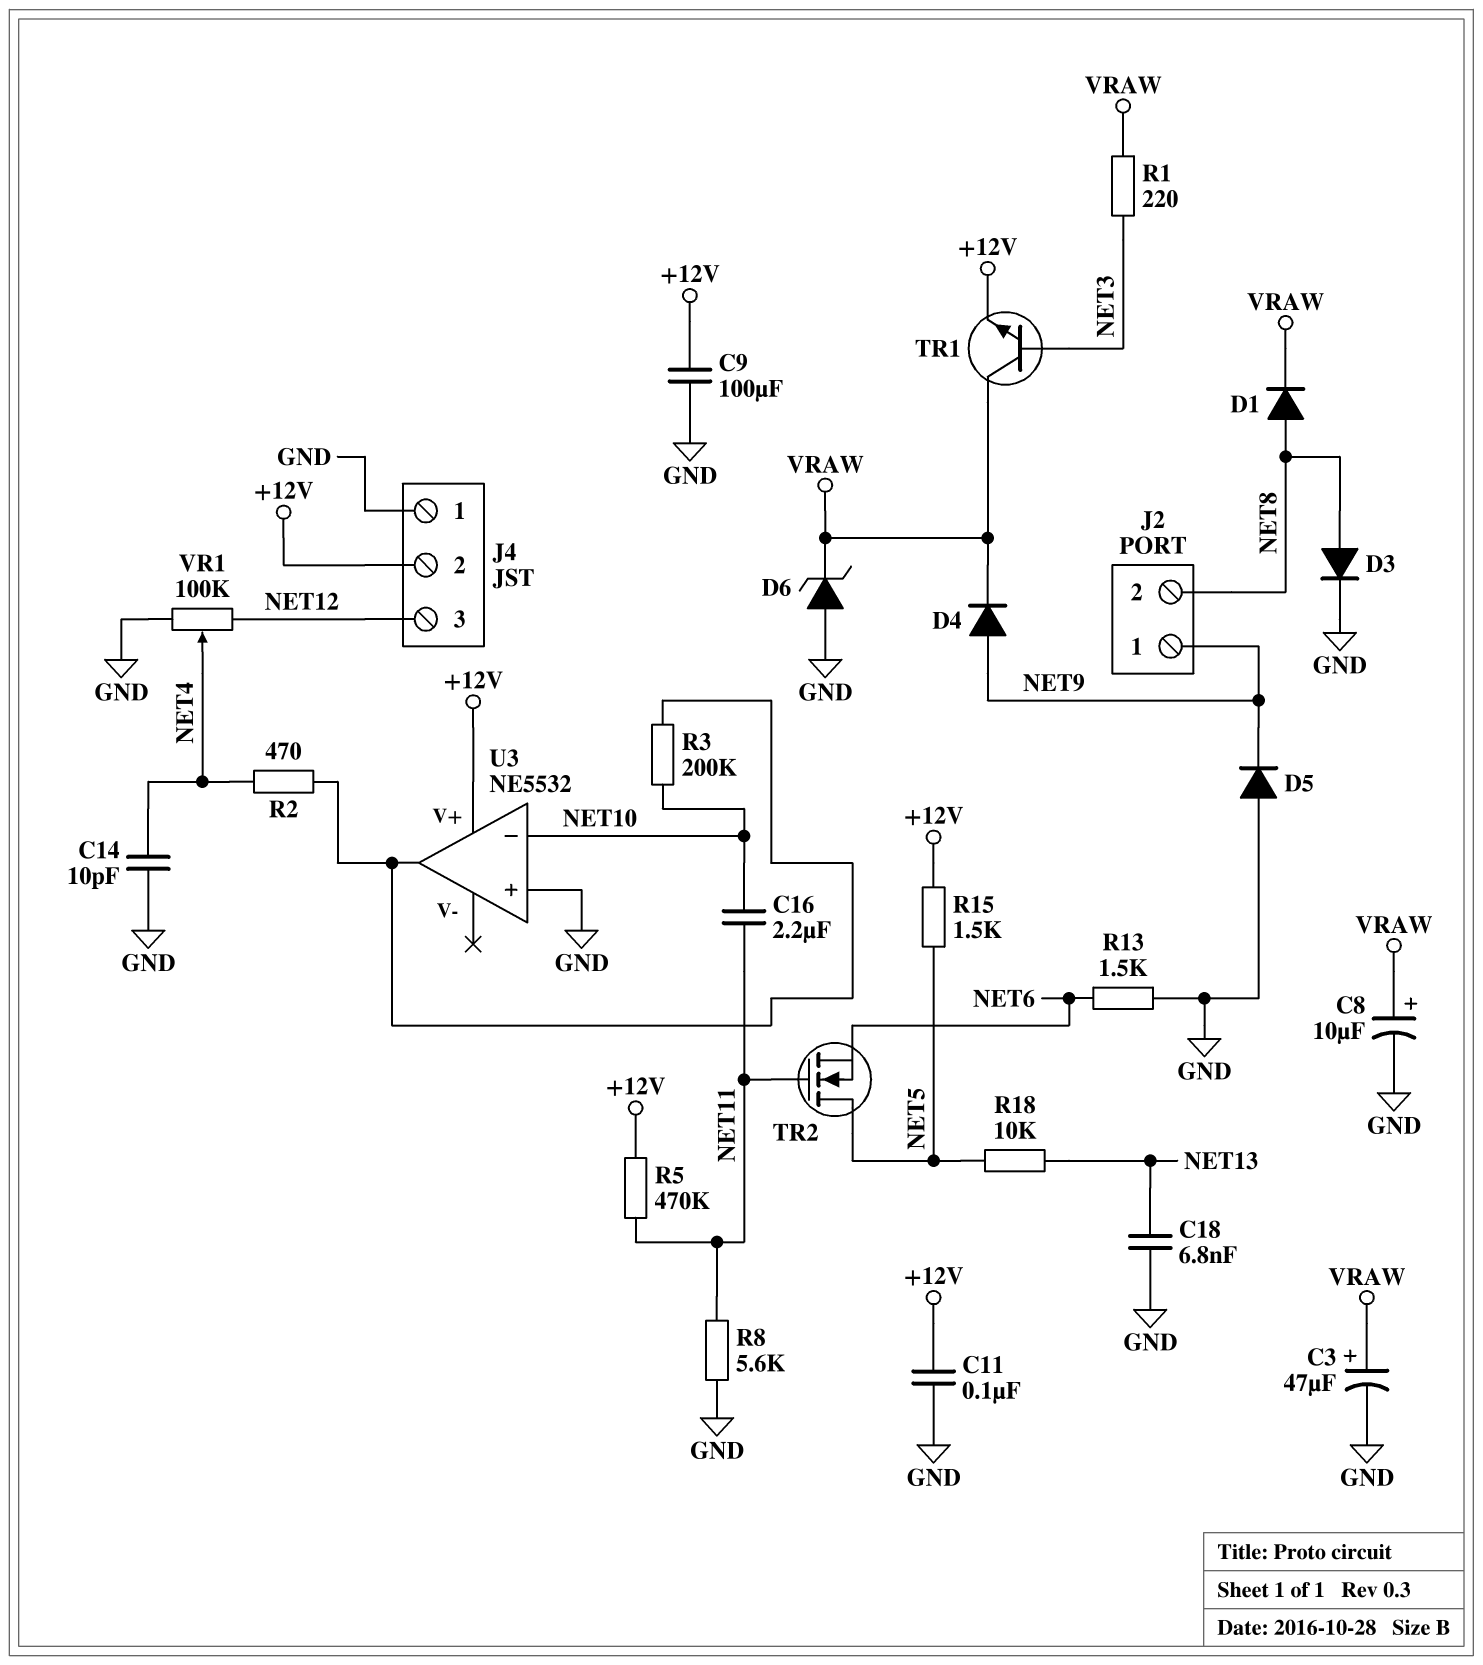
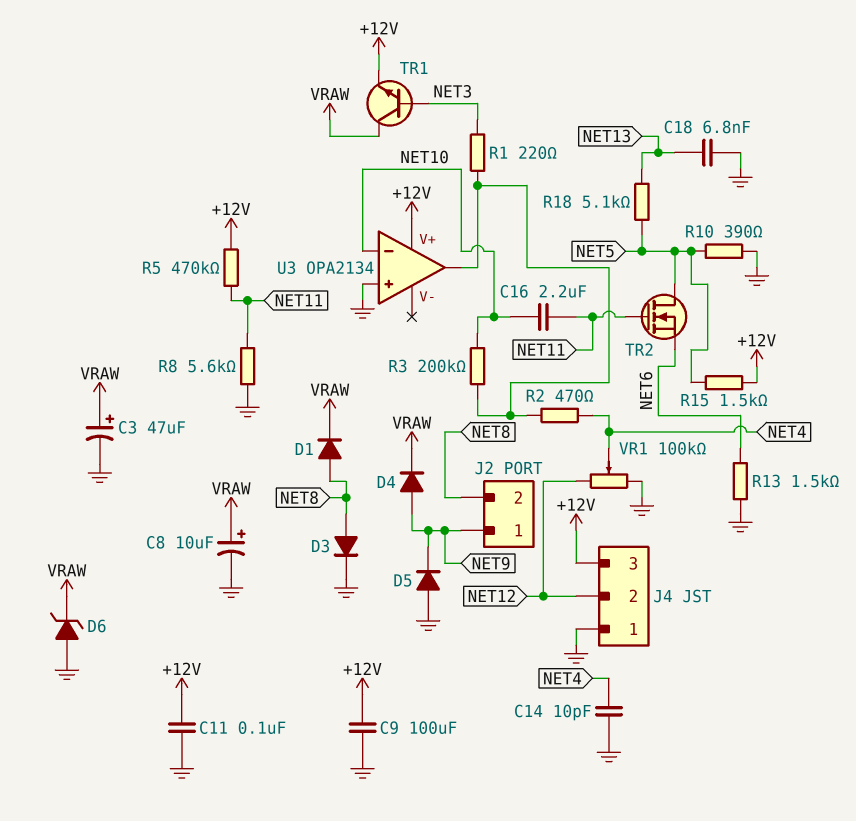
J4 pin 2: +12V -> NET12
J4 pin 3: NET12 -> +12V
R1: 220 (NET3, VRAW) -> 220 (NET3, U3/out)
R10: none -> 390 (GND, NET5)
R18: 10k (NET5, NET13) -> 5.1k (NET5, NET13)
U3: NE5532 -> OPA2134

